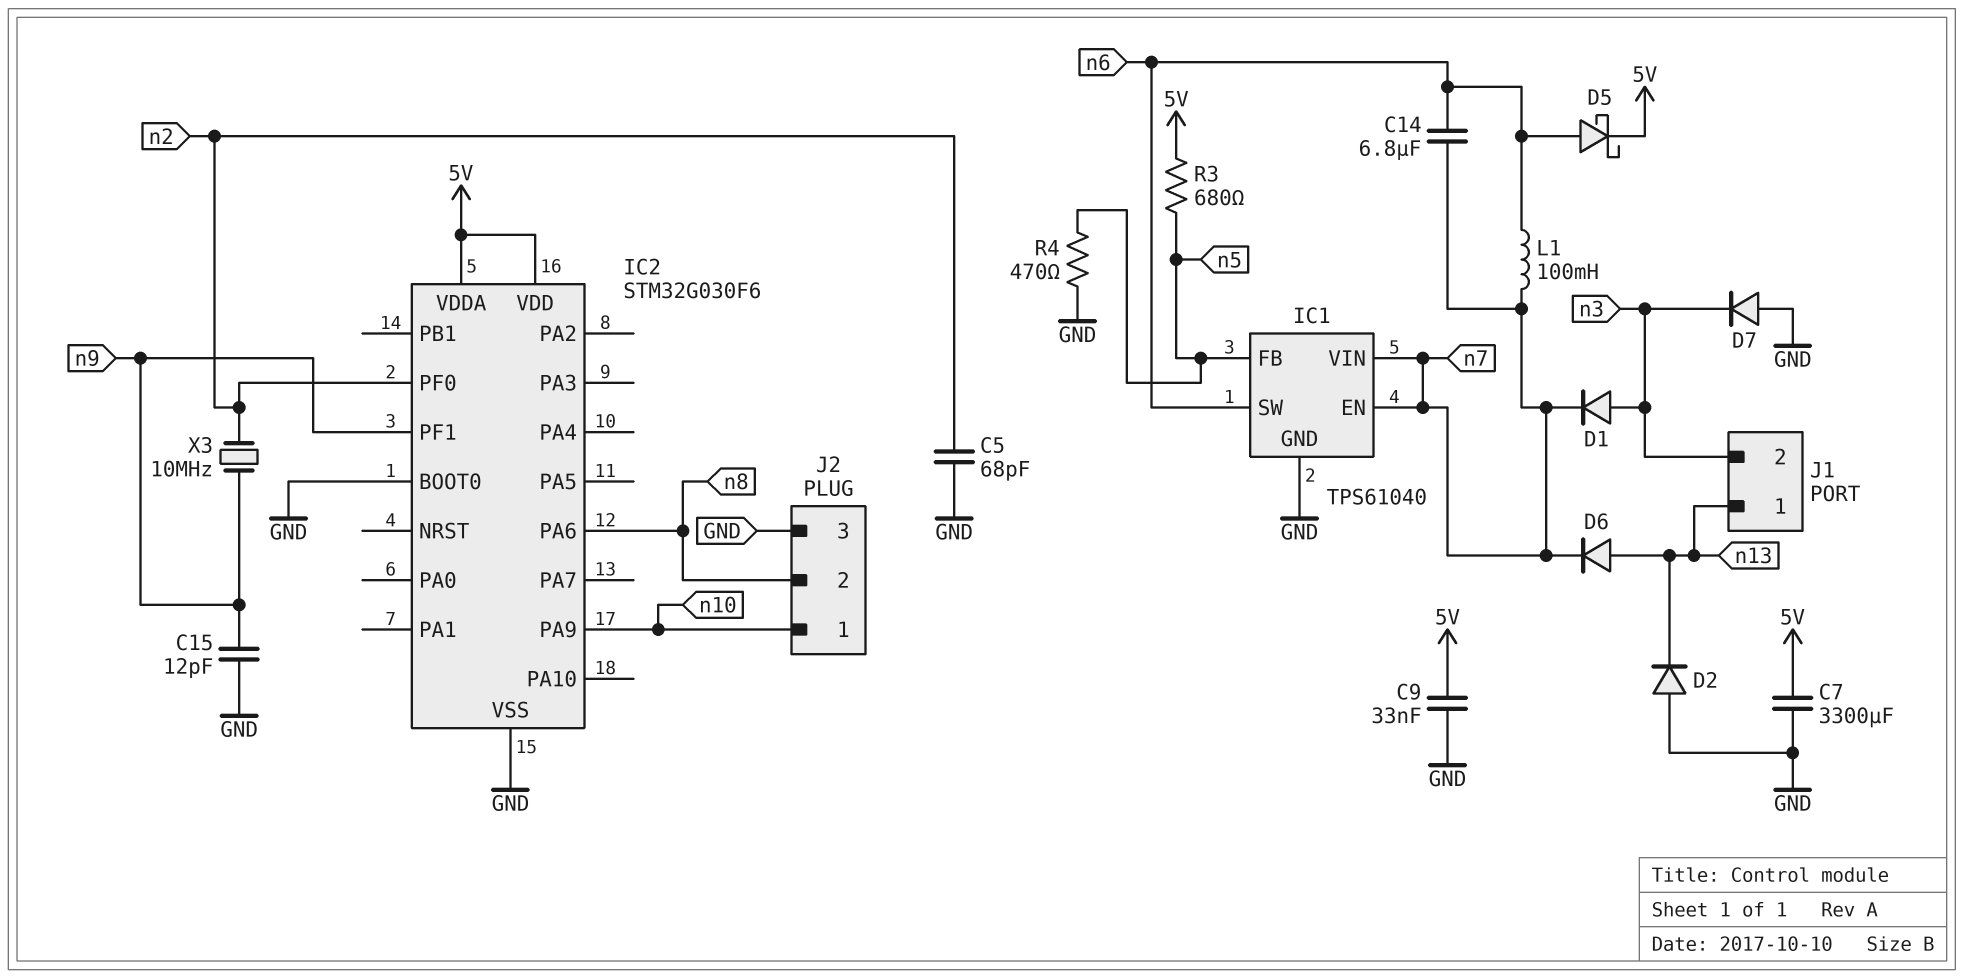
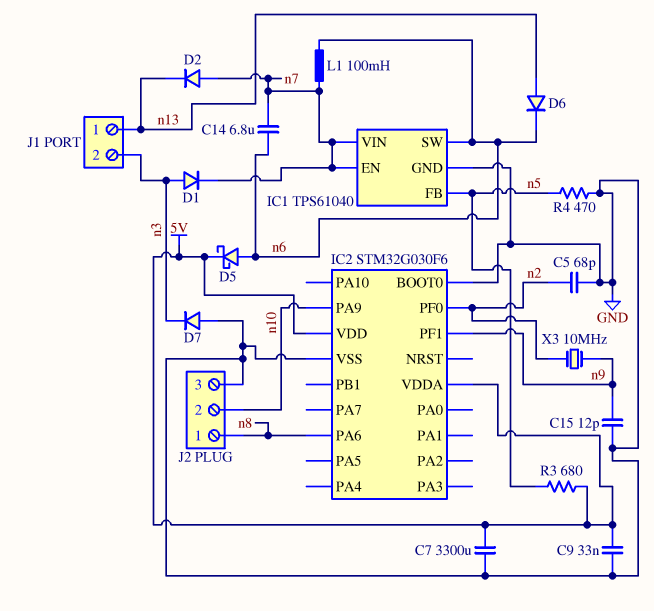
D2: diode (A GND, K n13) -> diode (A n7, K n13)
D6: diode (A n13, K n7) -> diode (A n13, K n6)
J2 pin 1: n10 -> n8
J2 pin 2: n8 -> n10

